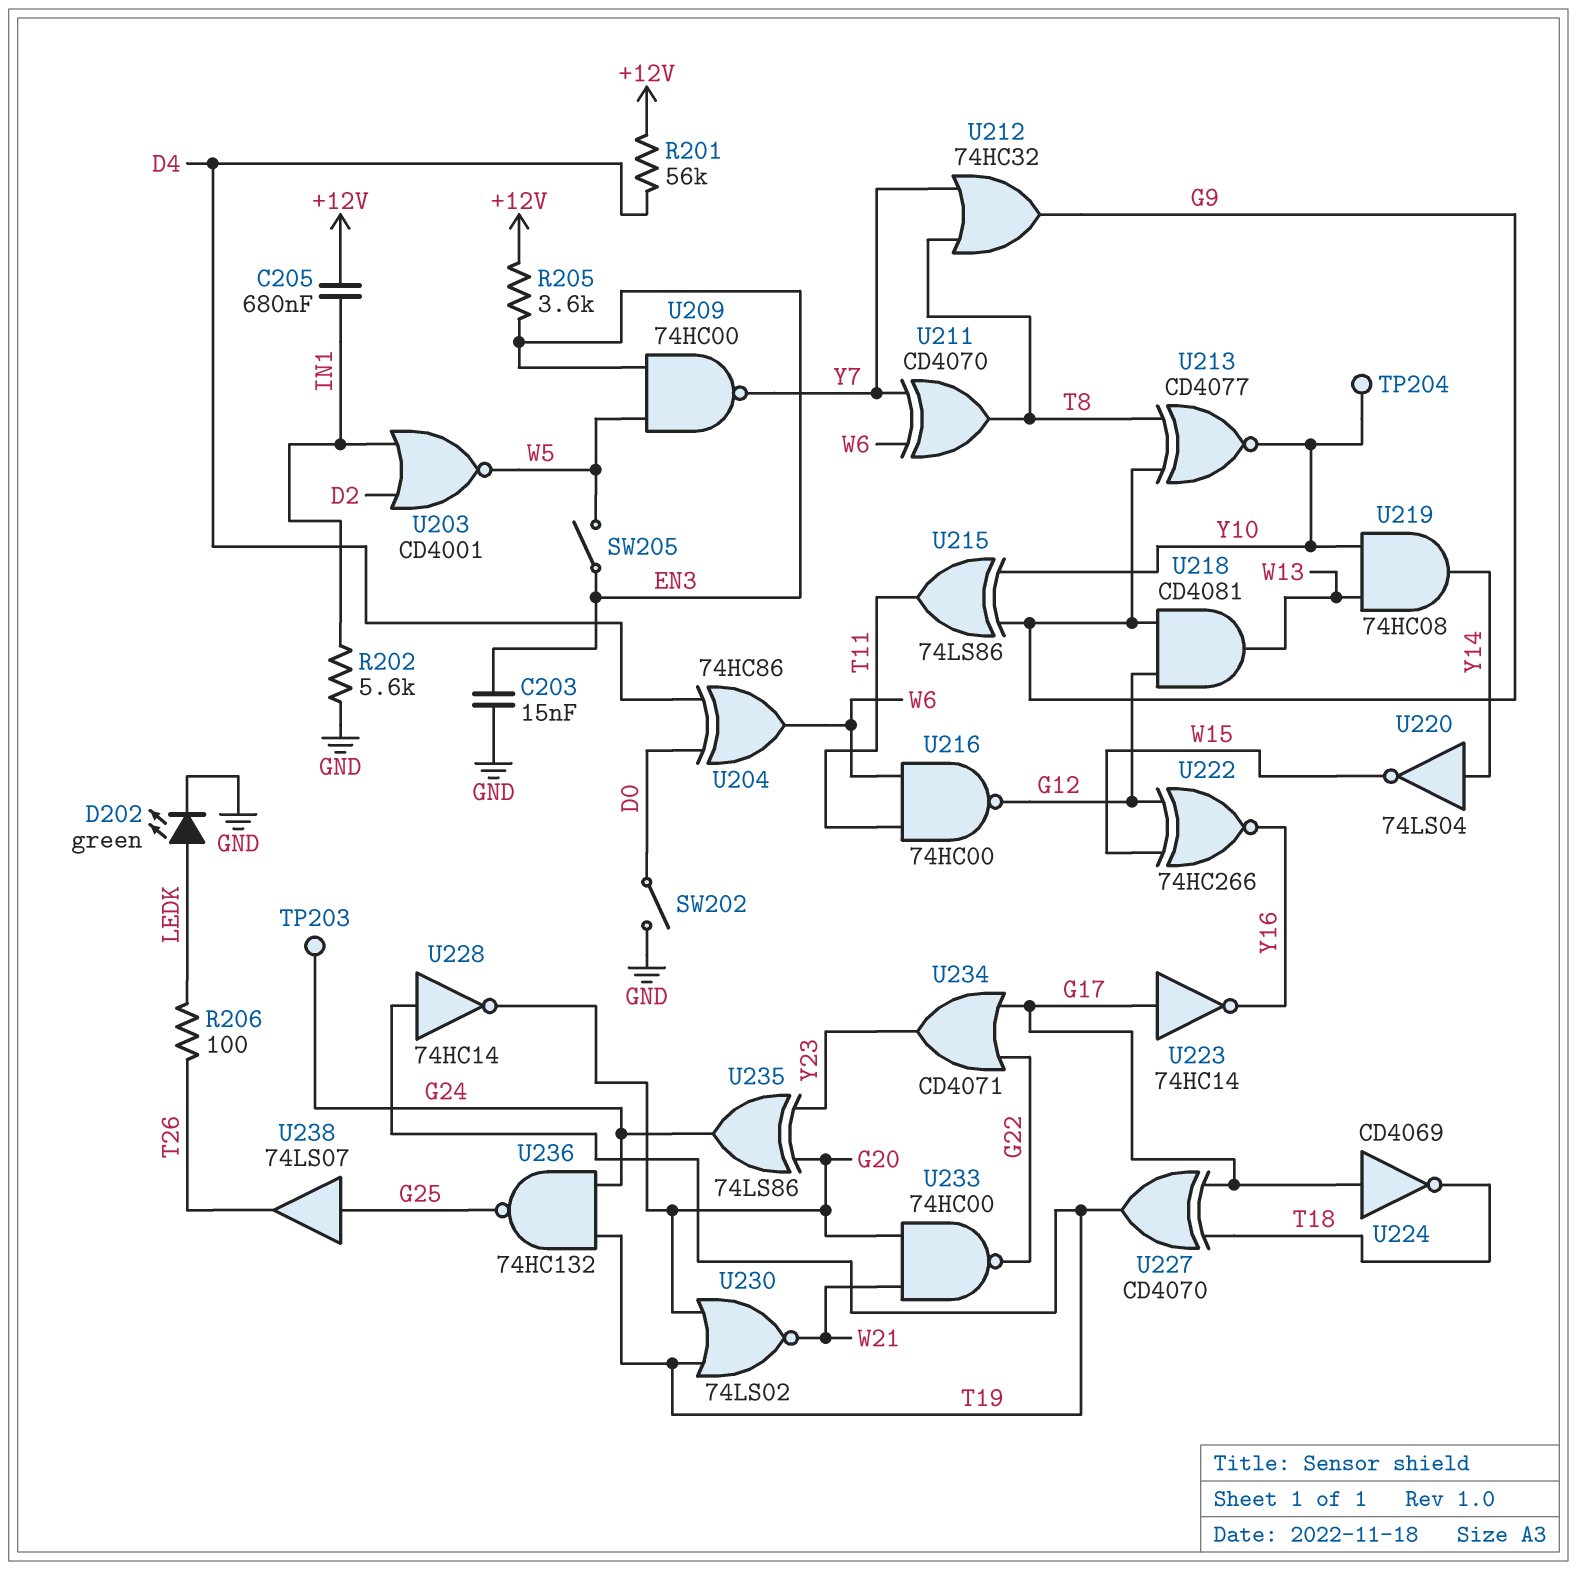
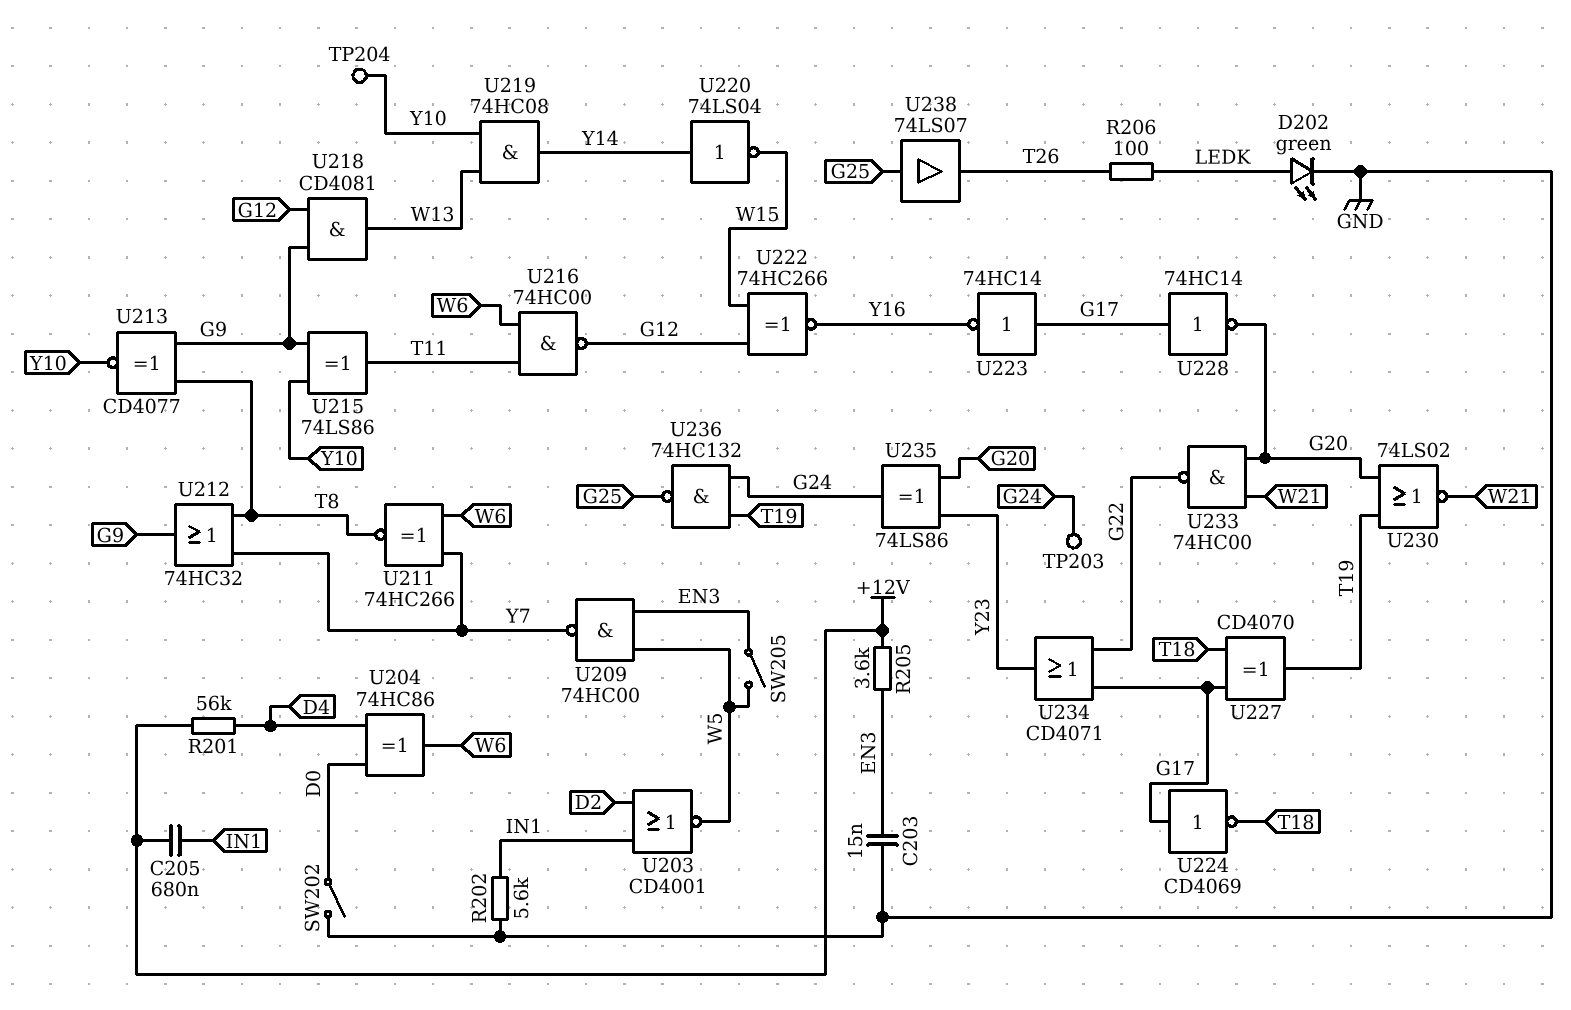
U211: XOR CD4070 (in W6, in Y7, out T8) -> XNOR 74HC266 (in W6, in Y7, out T8)
U228: NOT 74HC14 (in T19, out G20) -> NOT 74HC14 (in G17, out G20)

